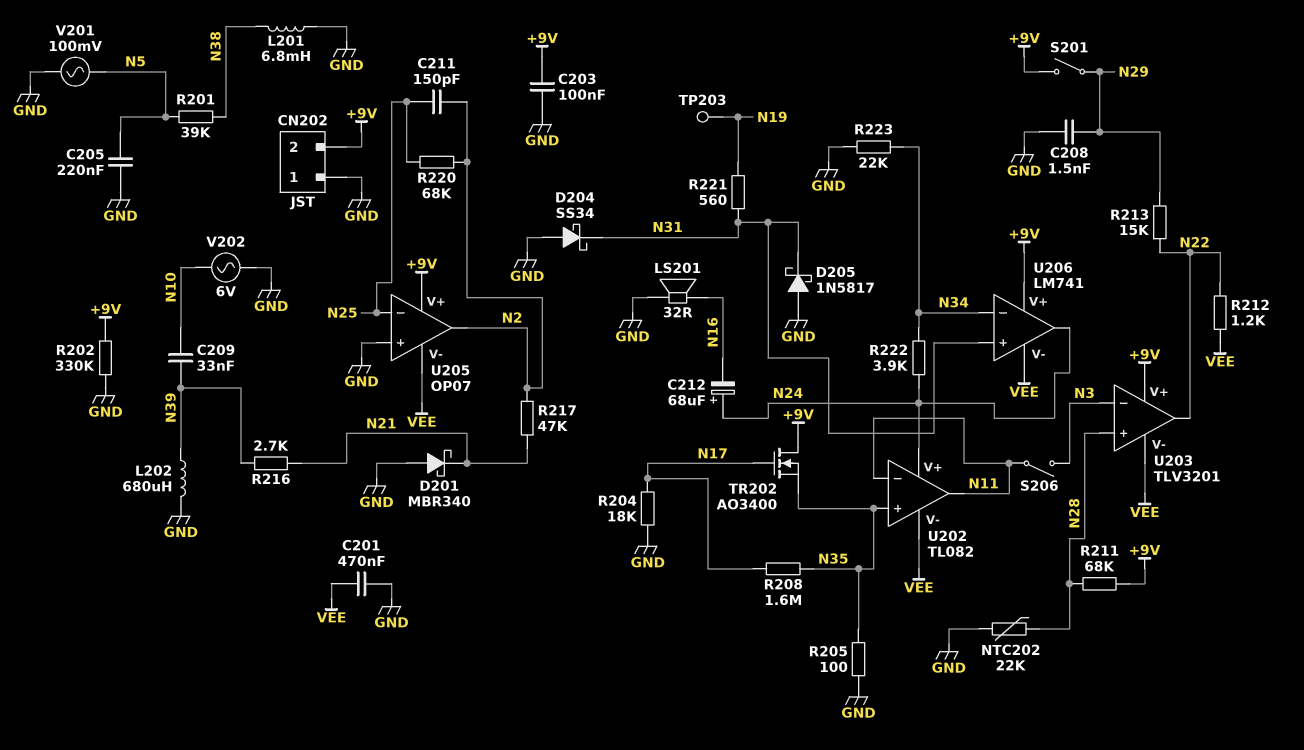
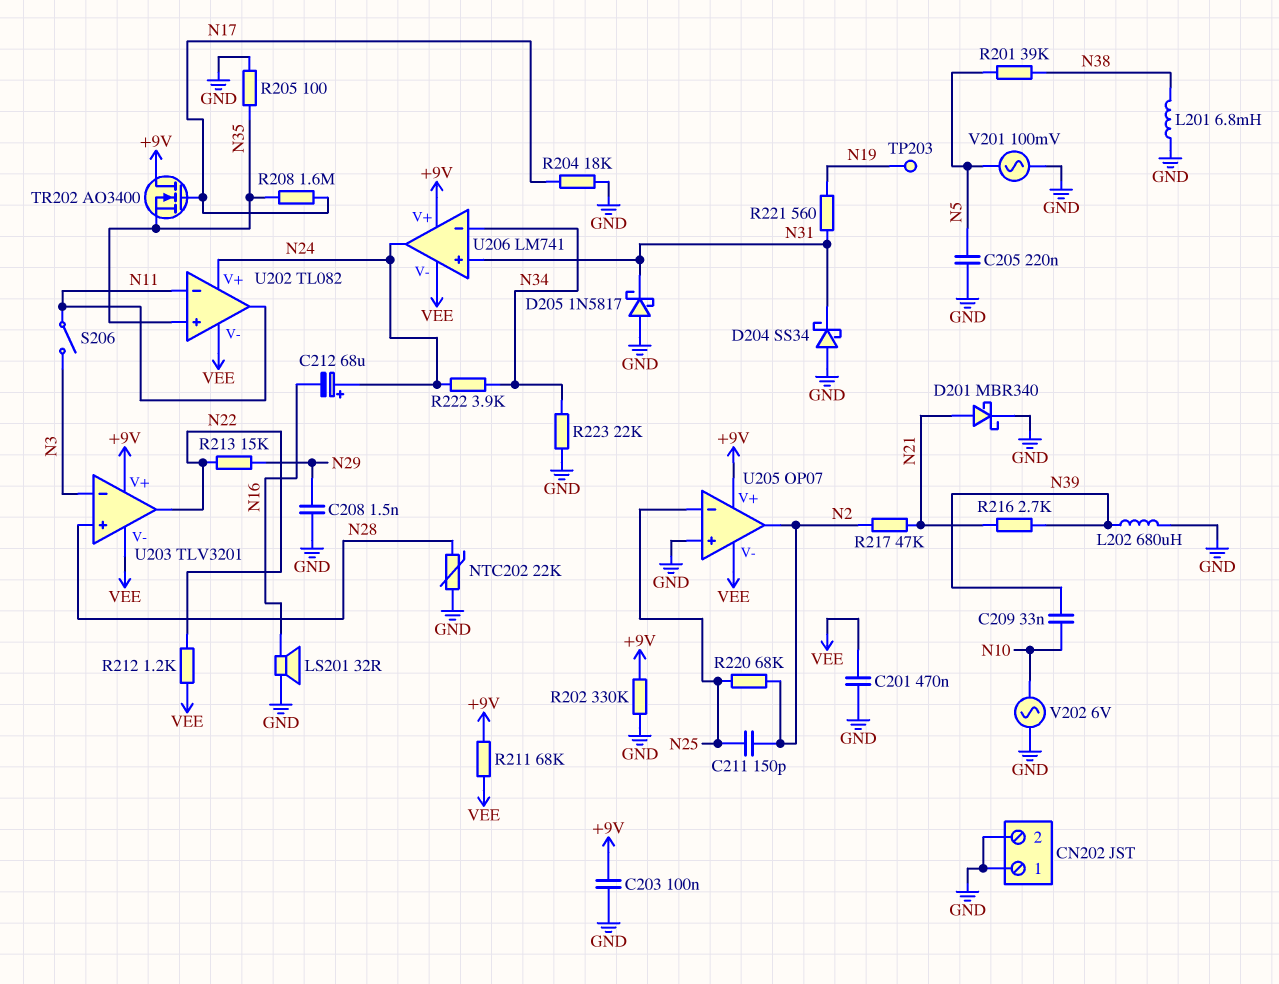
CN202 pin 2: +9V -> GND
D201: schottky MBR340 (A GND, K N21) -> schottky MBR340 (A N21, K GND)
R211: 68k (+9V, N28) -> 68k (+9V, VEE)
S201: switch (+9V, N29) -> none

